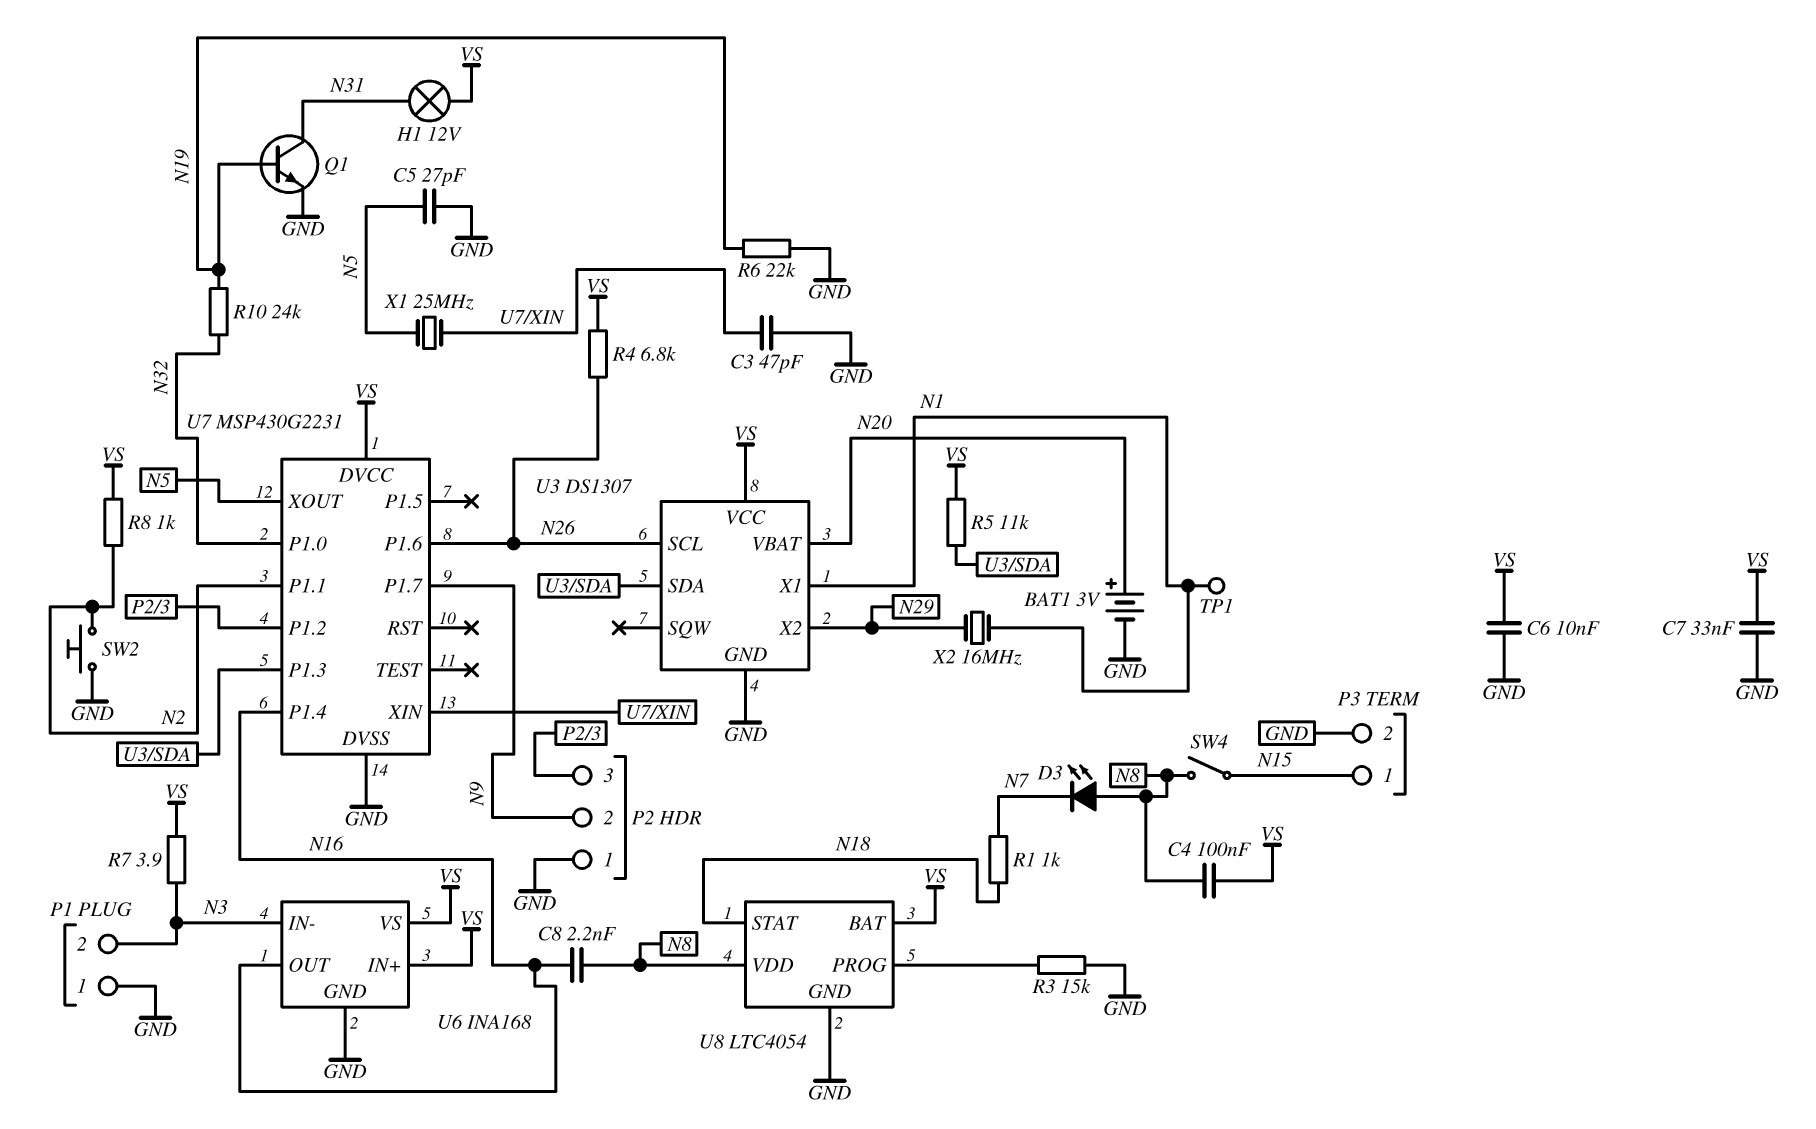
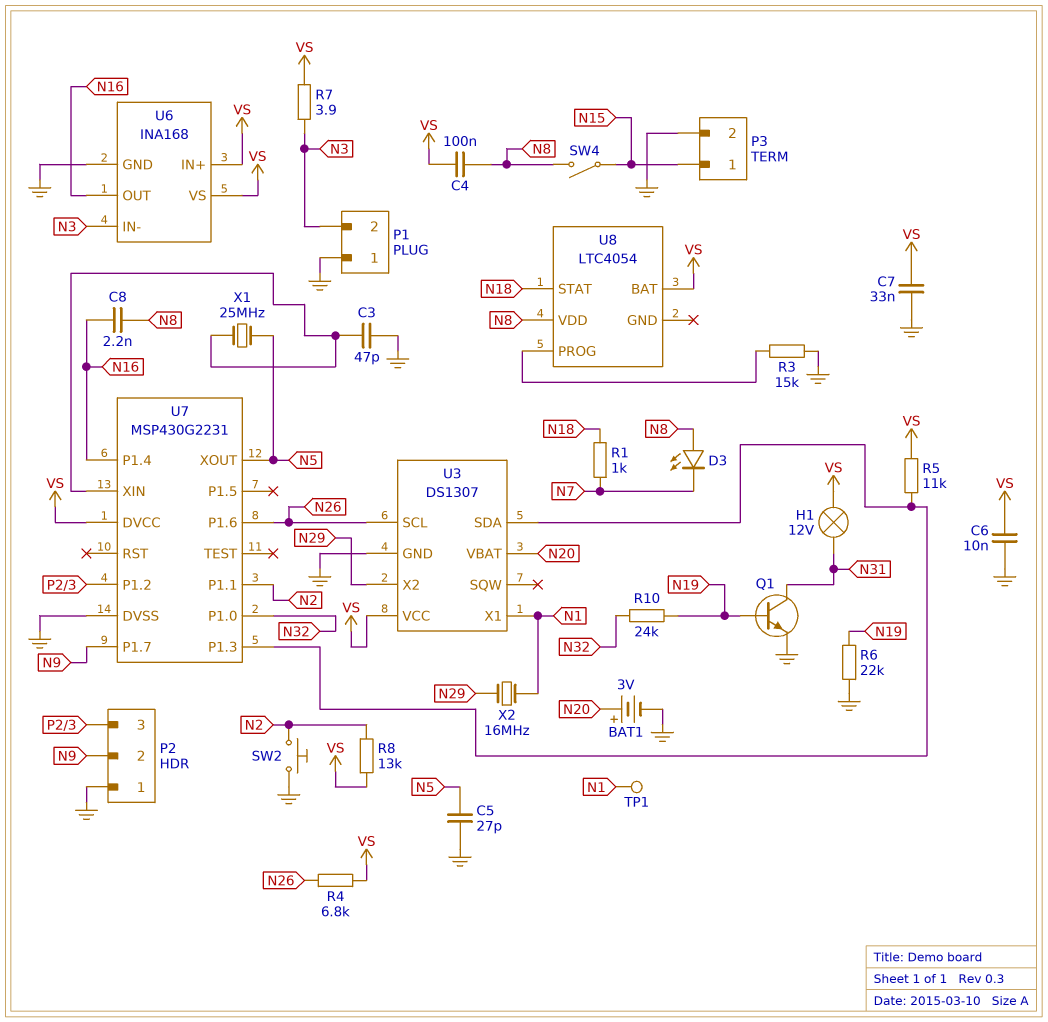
R8: 1k (N2, VS) -> 13k (N2, VS)
U8 pin GND: GND -> none

